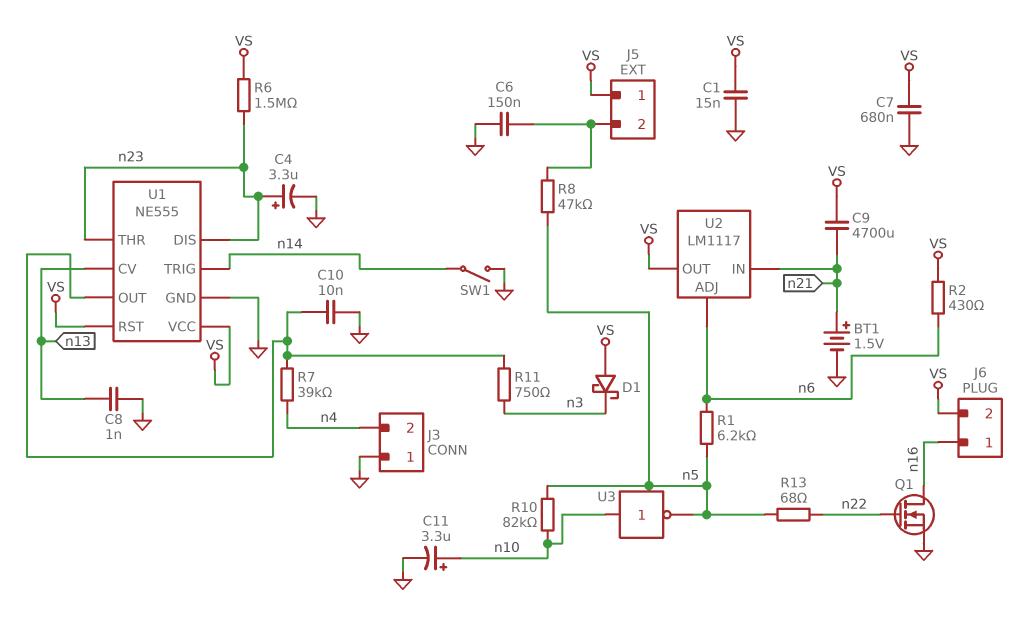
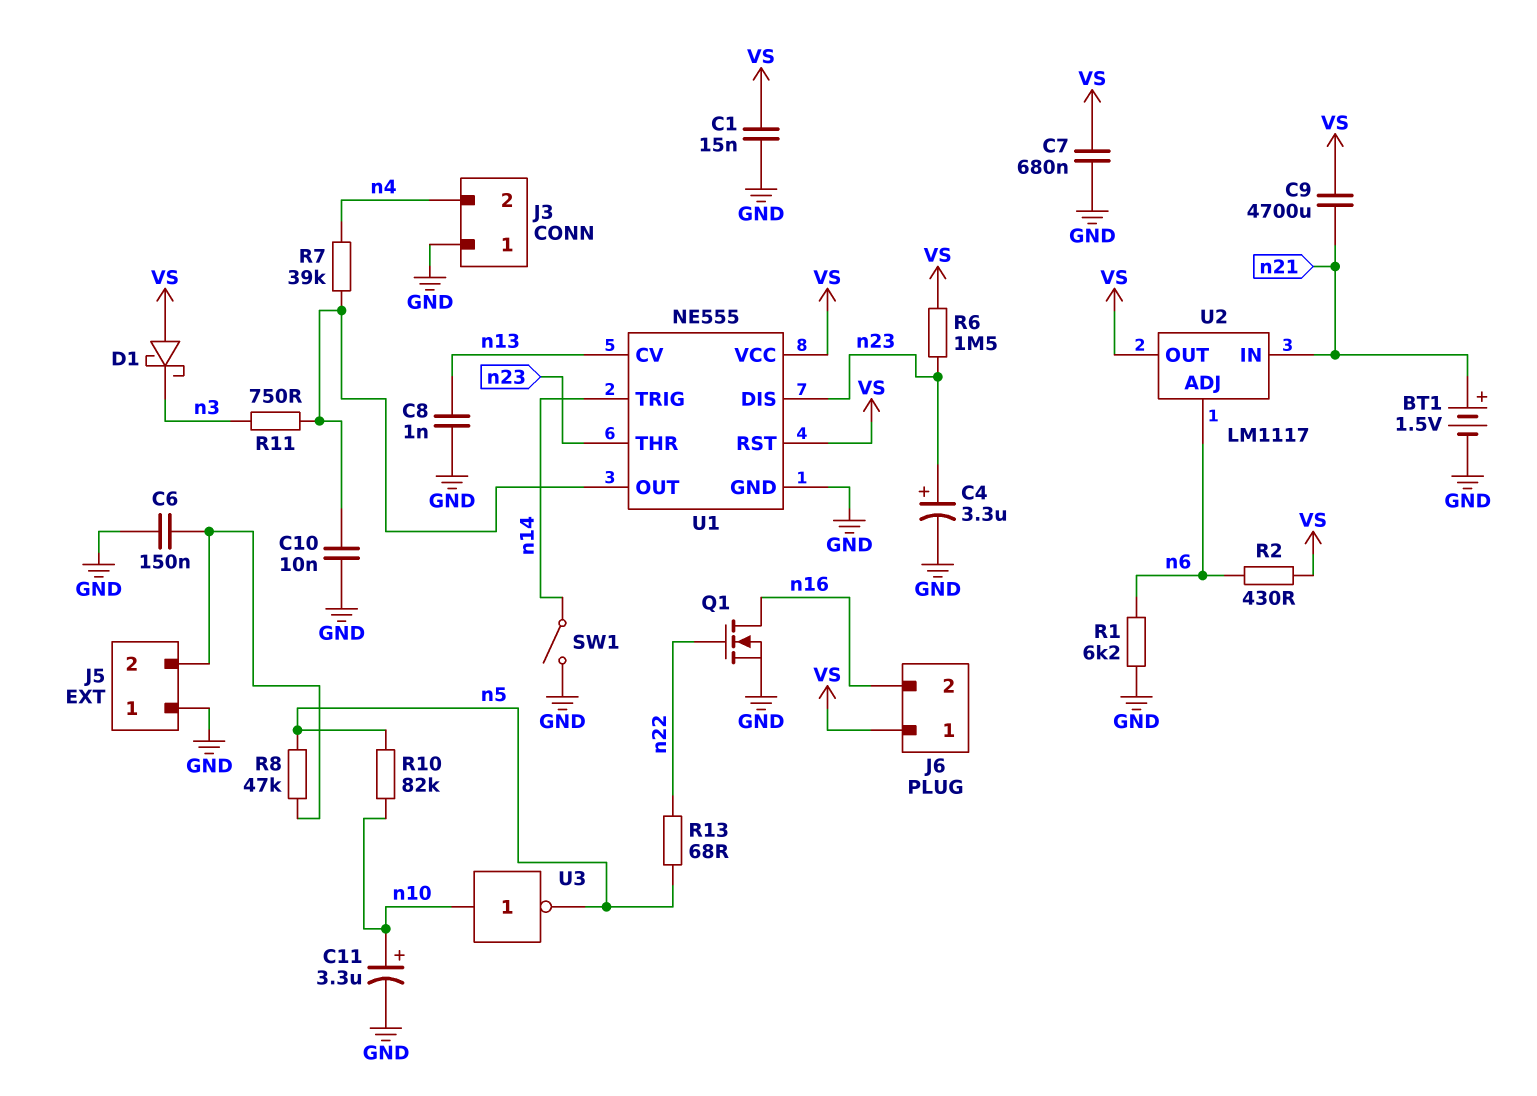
J5 pin 1: VS -> GND
J6 pin 1: n16 -> VS
J6 pin 2: VS -> n16
R1: 6.2k (n5, n6) -> 6.2k (GND, n6)

